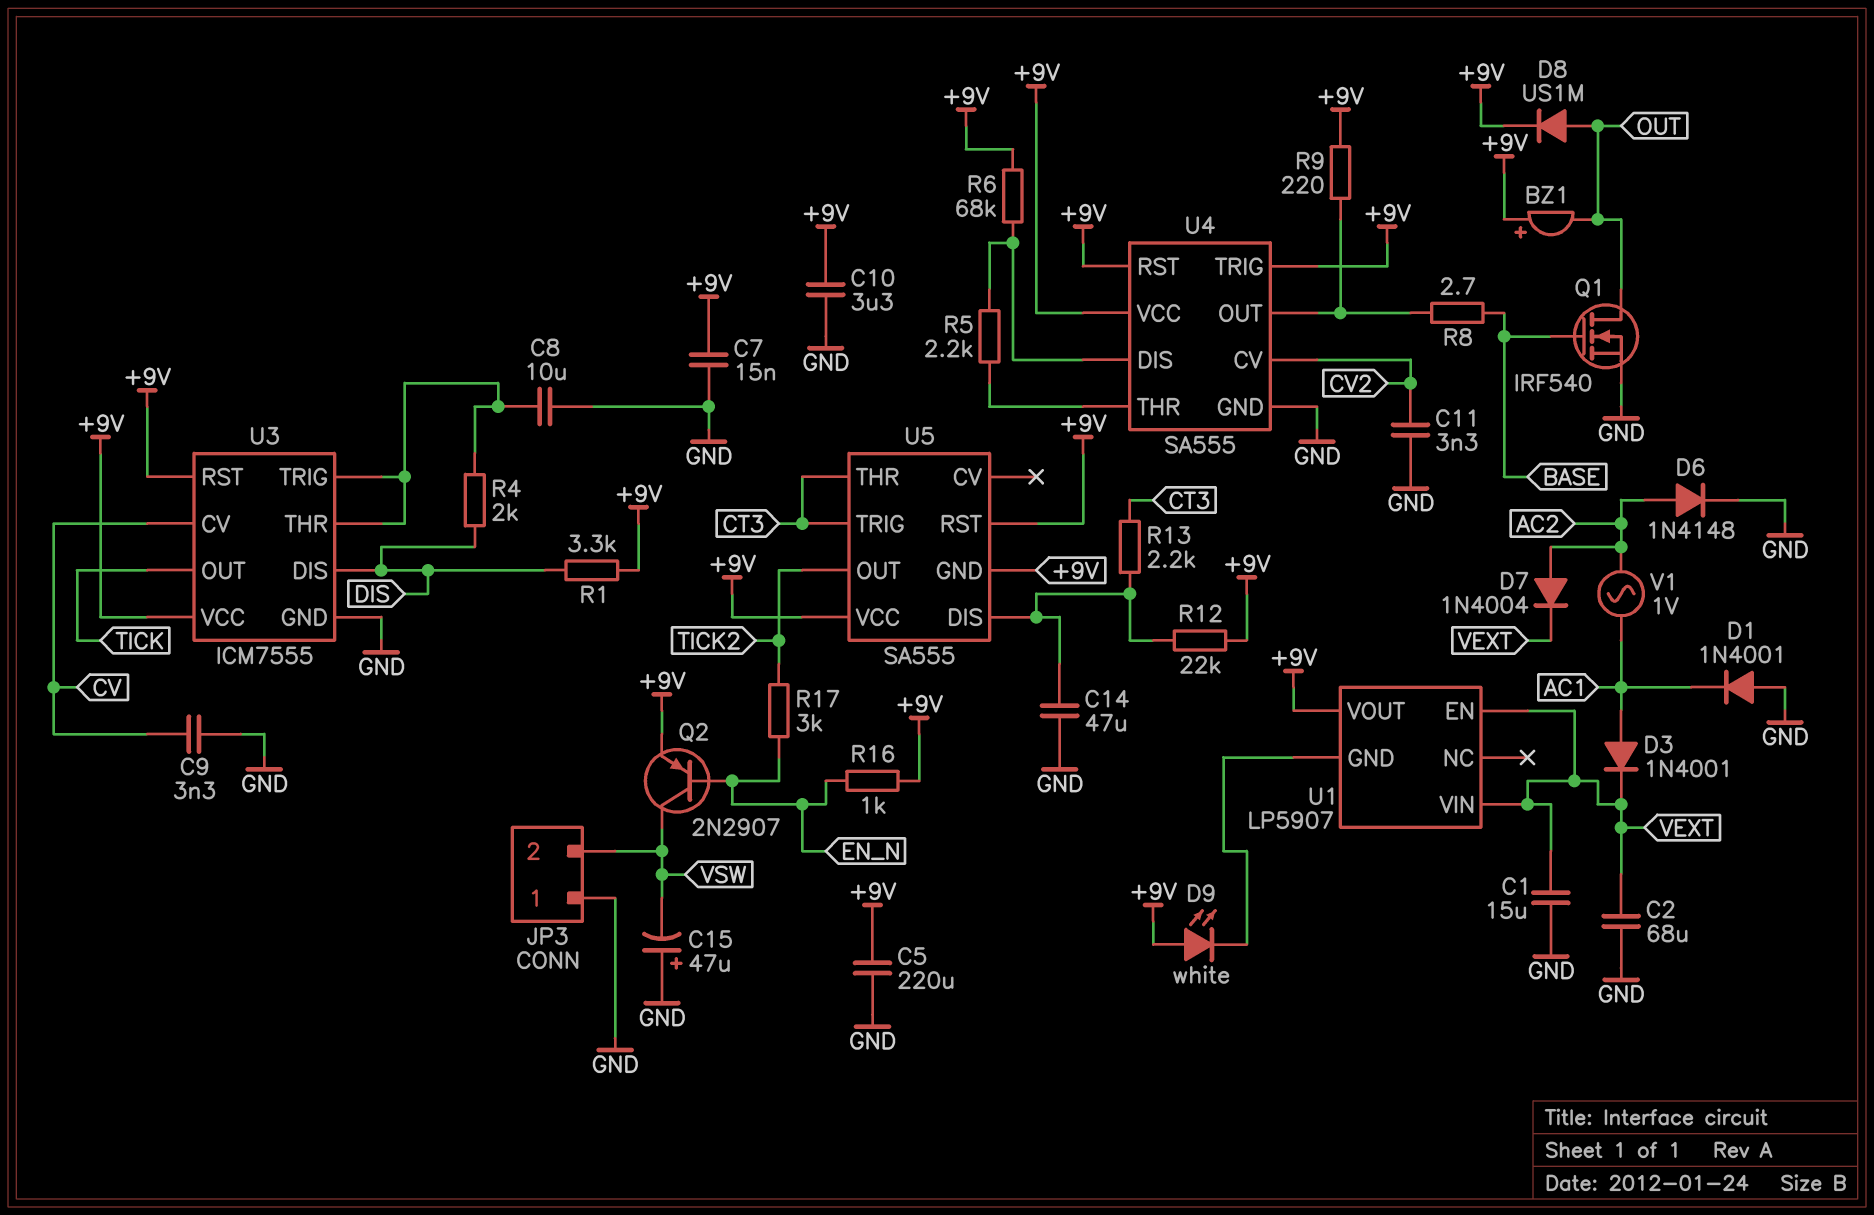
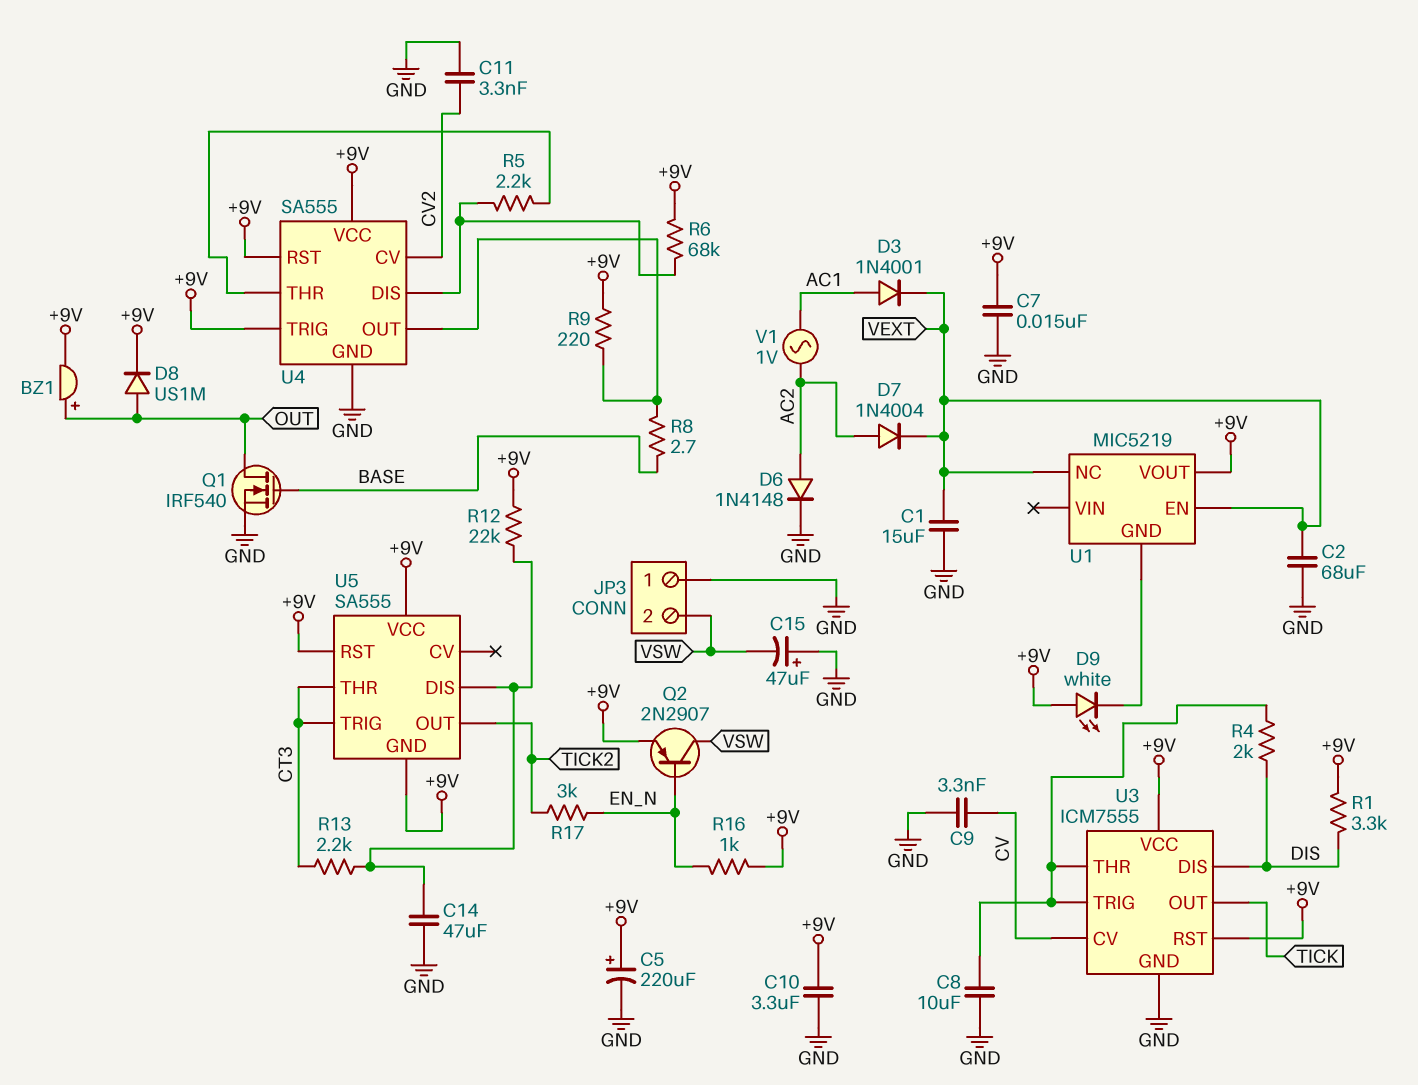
BZ1: buzzer (plus +9V, minus OUT) -> buzzer (plus OUT, minus +9V)
C5: 220uF (+9V, GND) -> 220uF (plus +9V, minus GND)
D1: diode 1N4001 (A GND, K AC1) -> none
U1: LP5907 -> MIC5219
U1 pin NC: none -> VEXT
U1 pin VIN: VEXT -> none

